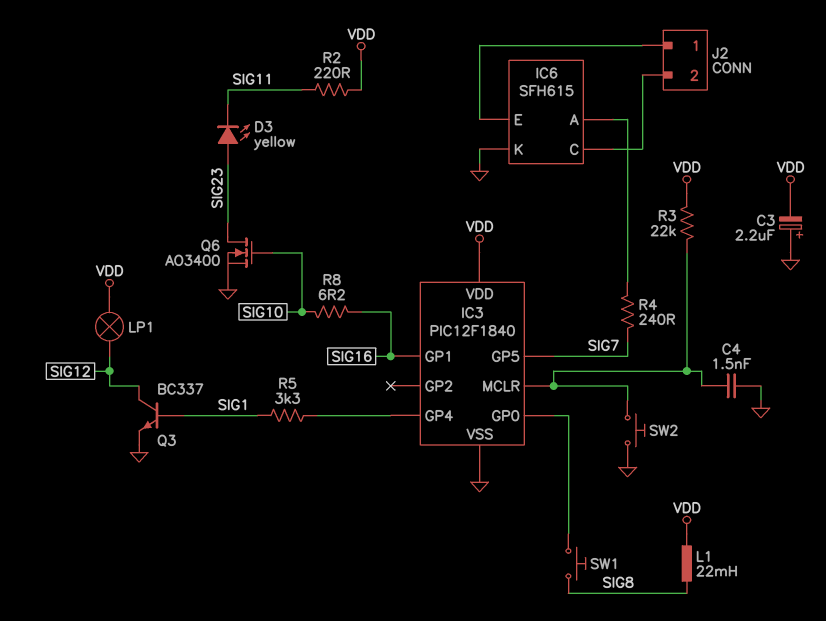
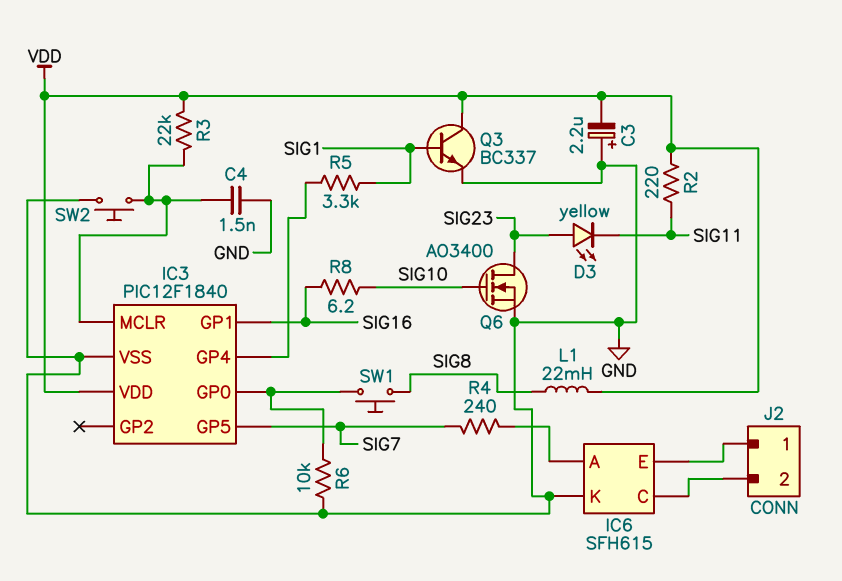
LP1: lamp (SIG12, VDD) -> none
Q3: NPN BC337 (B SIG1, C SIG12, E GND) -> NPN BC337 (B SIG1, C VDD, E GND)
R6: none -> 10k (GND, IC3/GP0)

